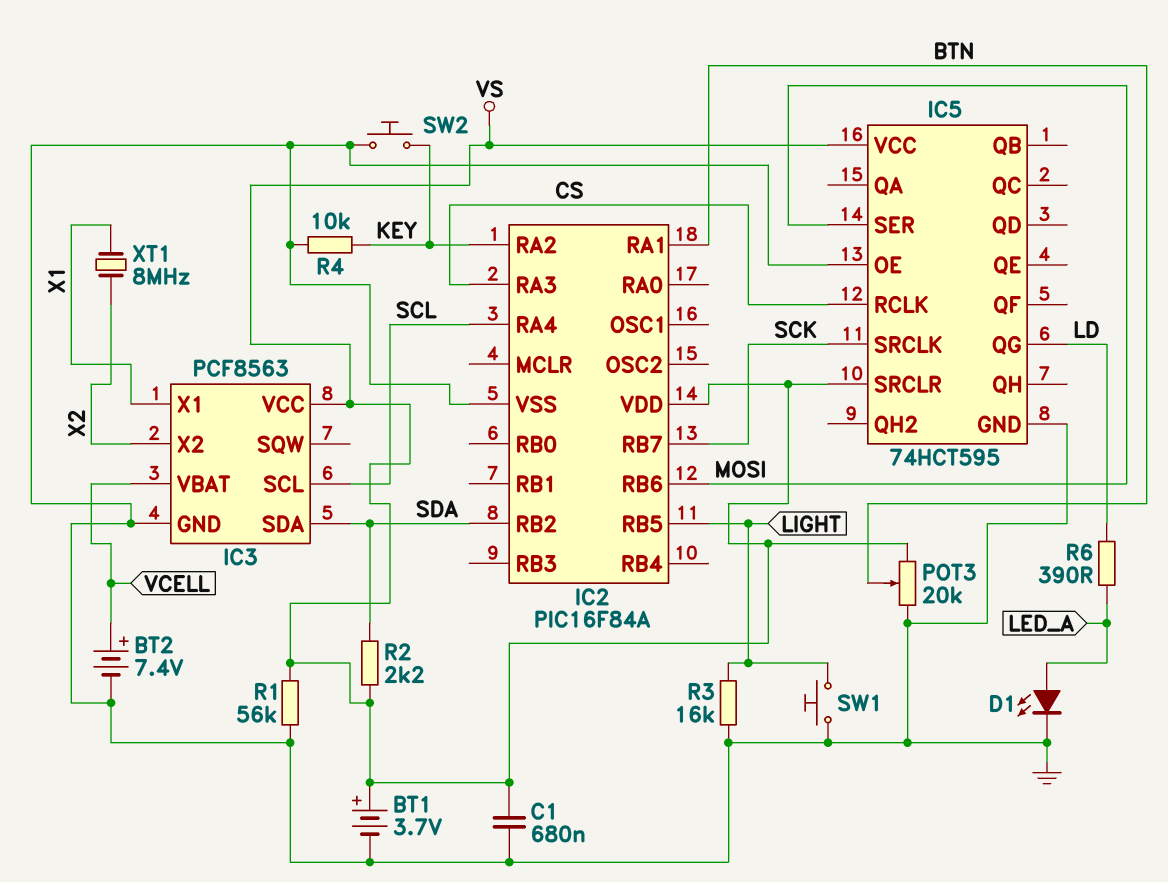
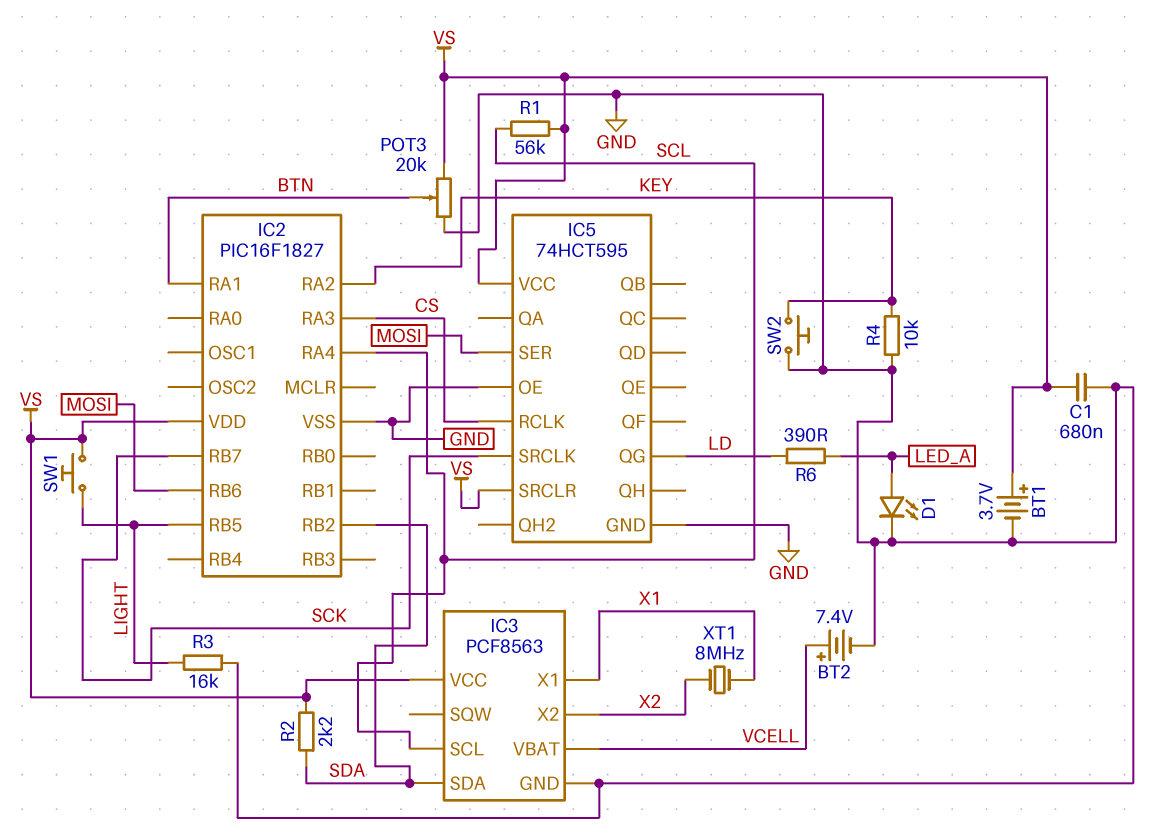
IC2: PIC16F84A -> PIC16F1827
R1: 56k (GND, VS) -> 56k (SCL, VS)
SW1: button (GND, LIGHT) -> button (LIGHT, VS)

